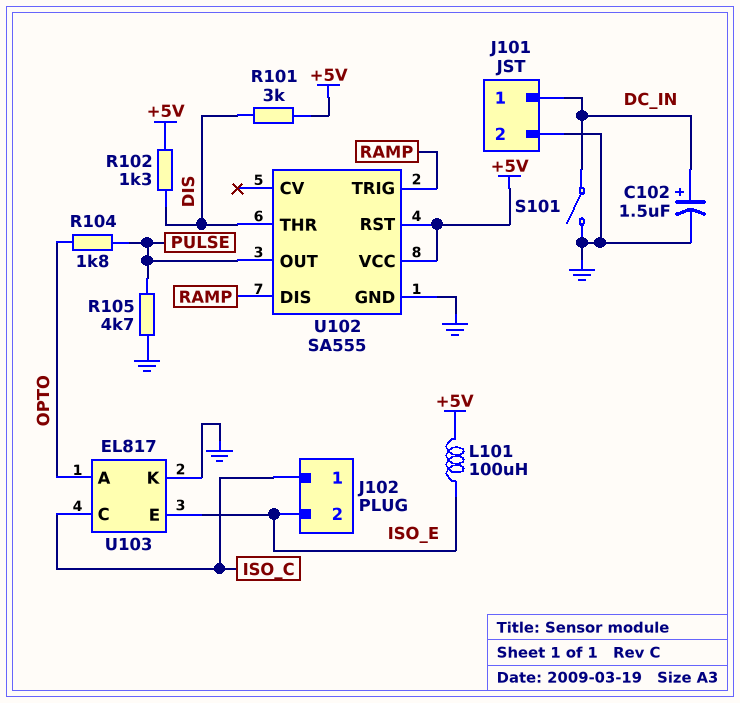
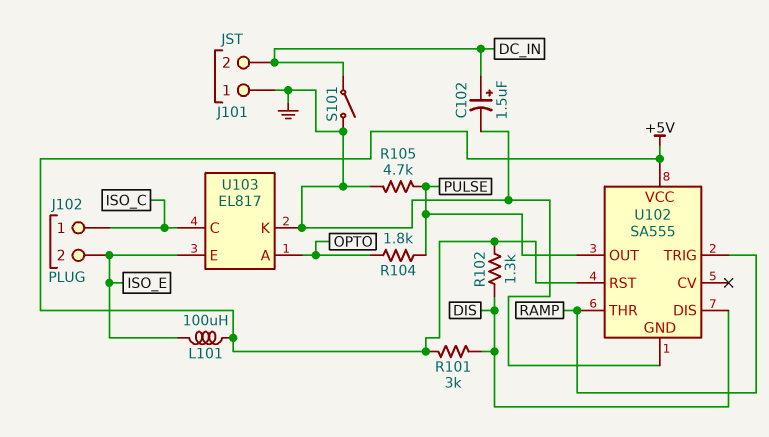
J101 pin 1: DC_IN -> GND
J101 pin 2: GND -> DC_IN
U102 pin DIS: RAMP -> DIS
U102 pin THR: DIS -> RAMP

